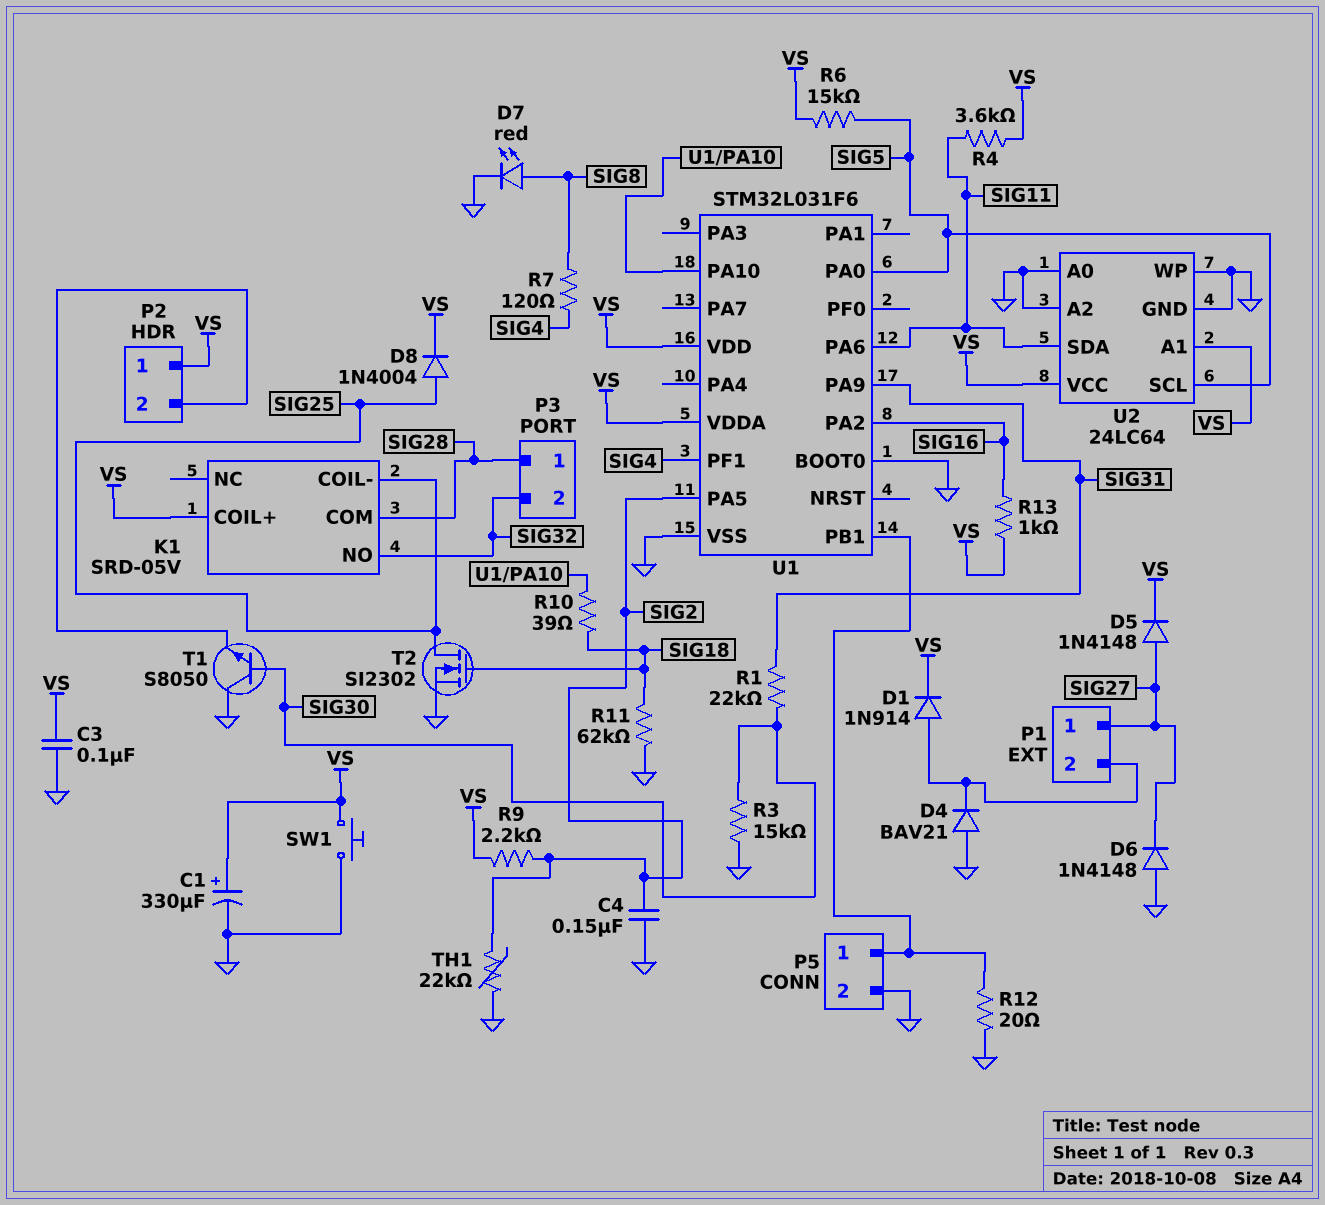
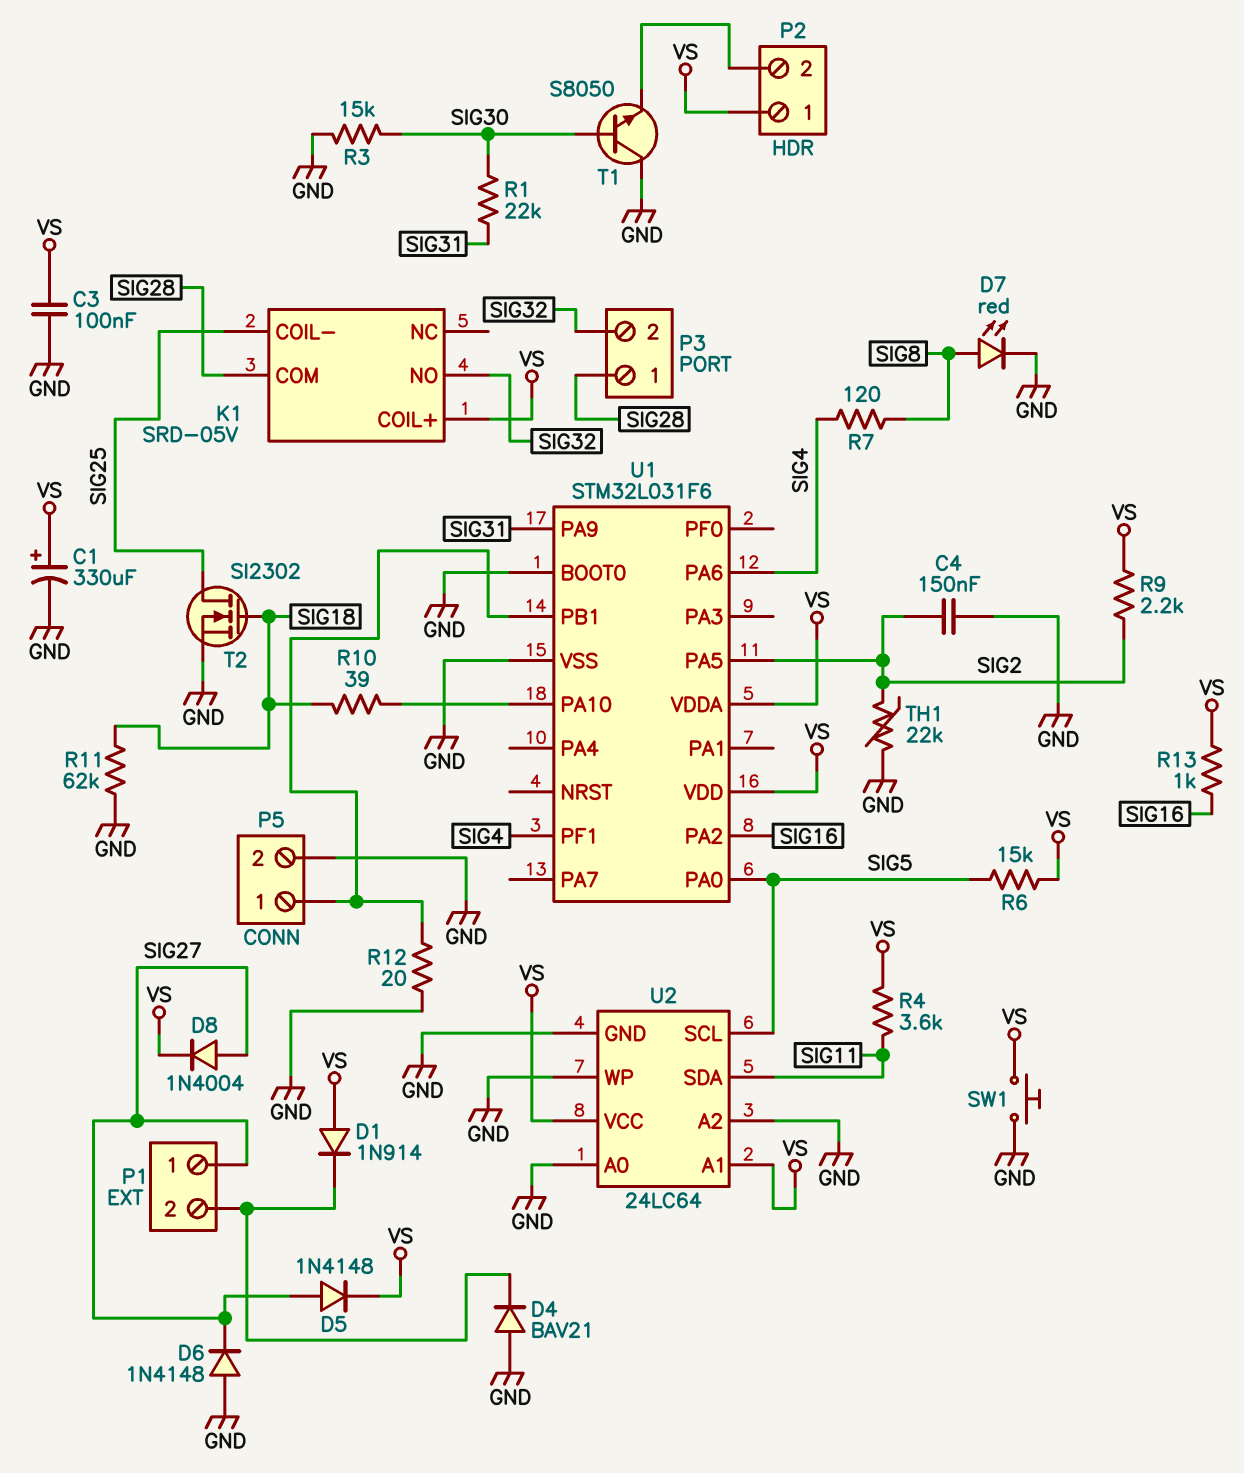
D1: diode 1N914 (A P1/2, K VS) -> diode 1N914 (A VS, K P1/2)
D8: diode 1N4004 (A SIG25, K VS) -> diode 1N4004 (A SIG27, K VS)
U1 pin PA6: SIG11 -> SIG4

